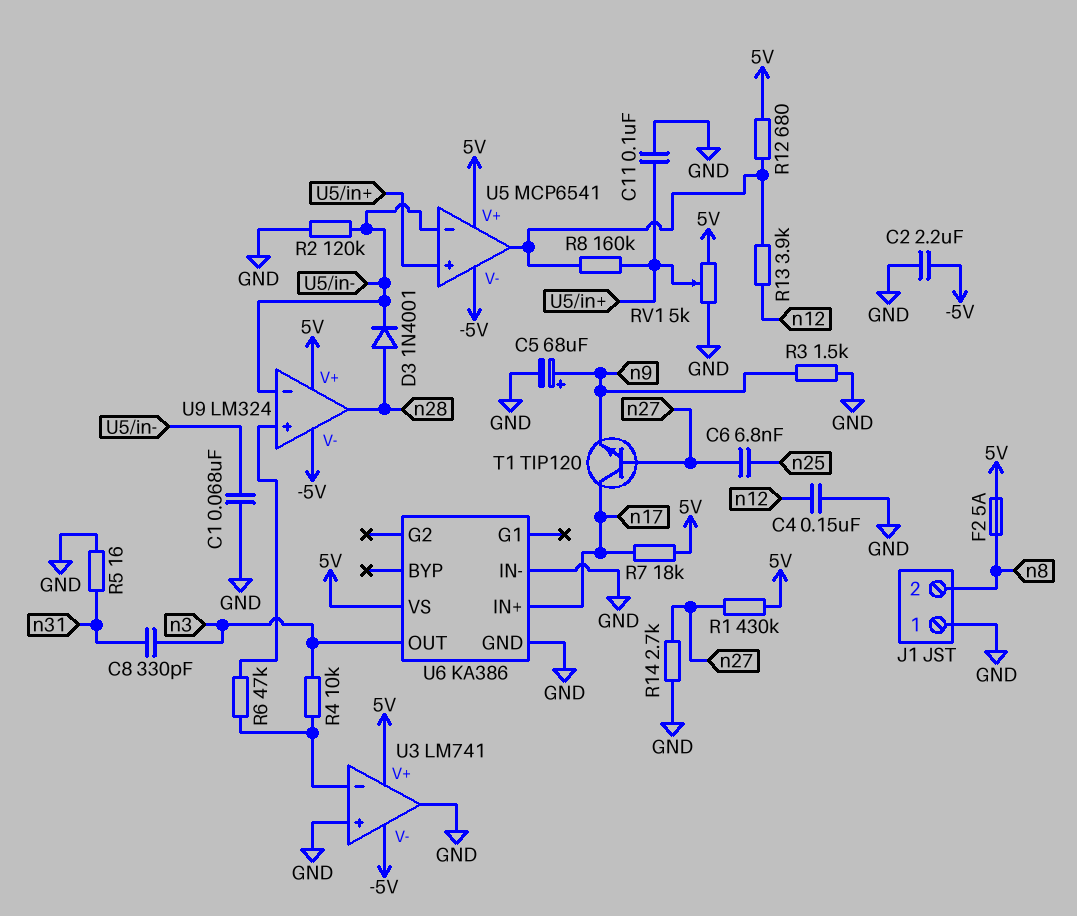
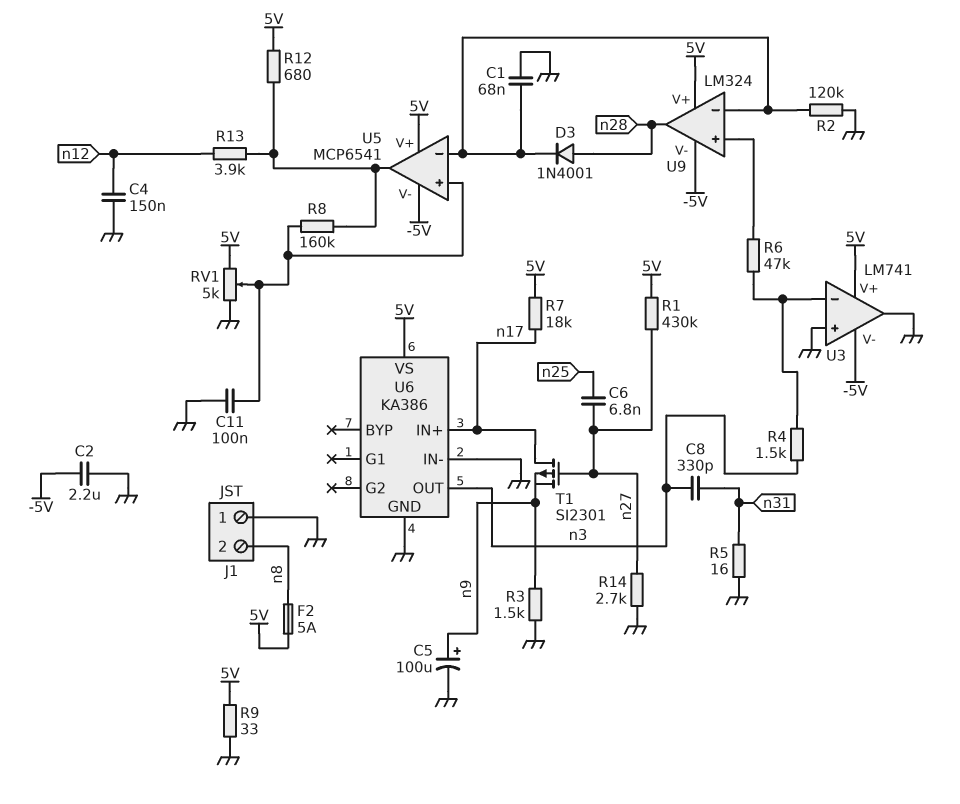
C5: 68uF (plus n9, minus GND) -> 100uF (plus n9, minus GND)
R4: 10k (U3/in-, n3) -> 1.5k (U3/in-, n3)
R9: none -> 33 (5V, GND)
T1: NPN TIP120 (B n27, C n17, E n9) -> PMOS SI2301 (G n27, D n17, S n9)

